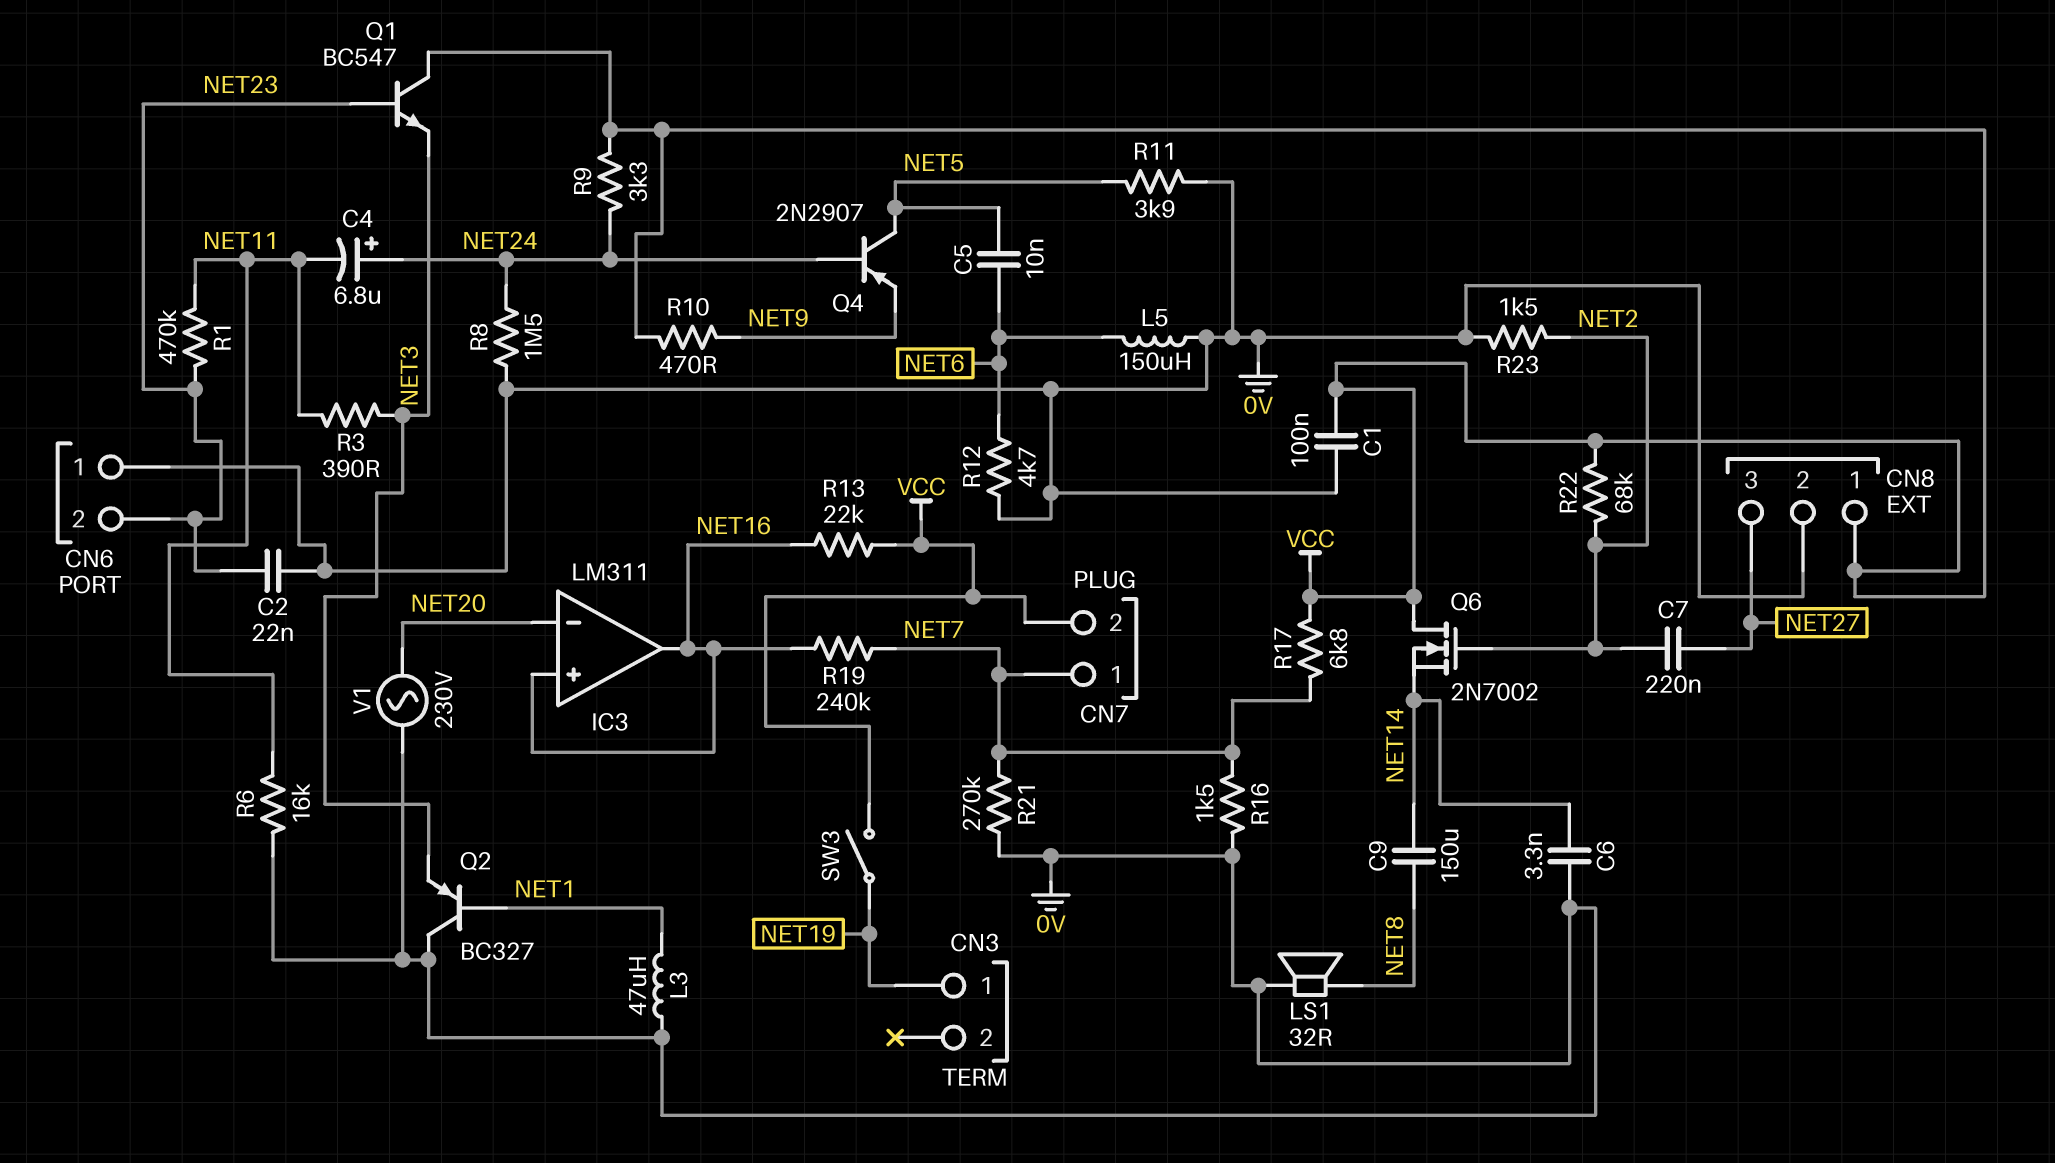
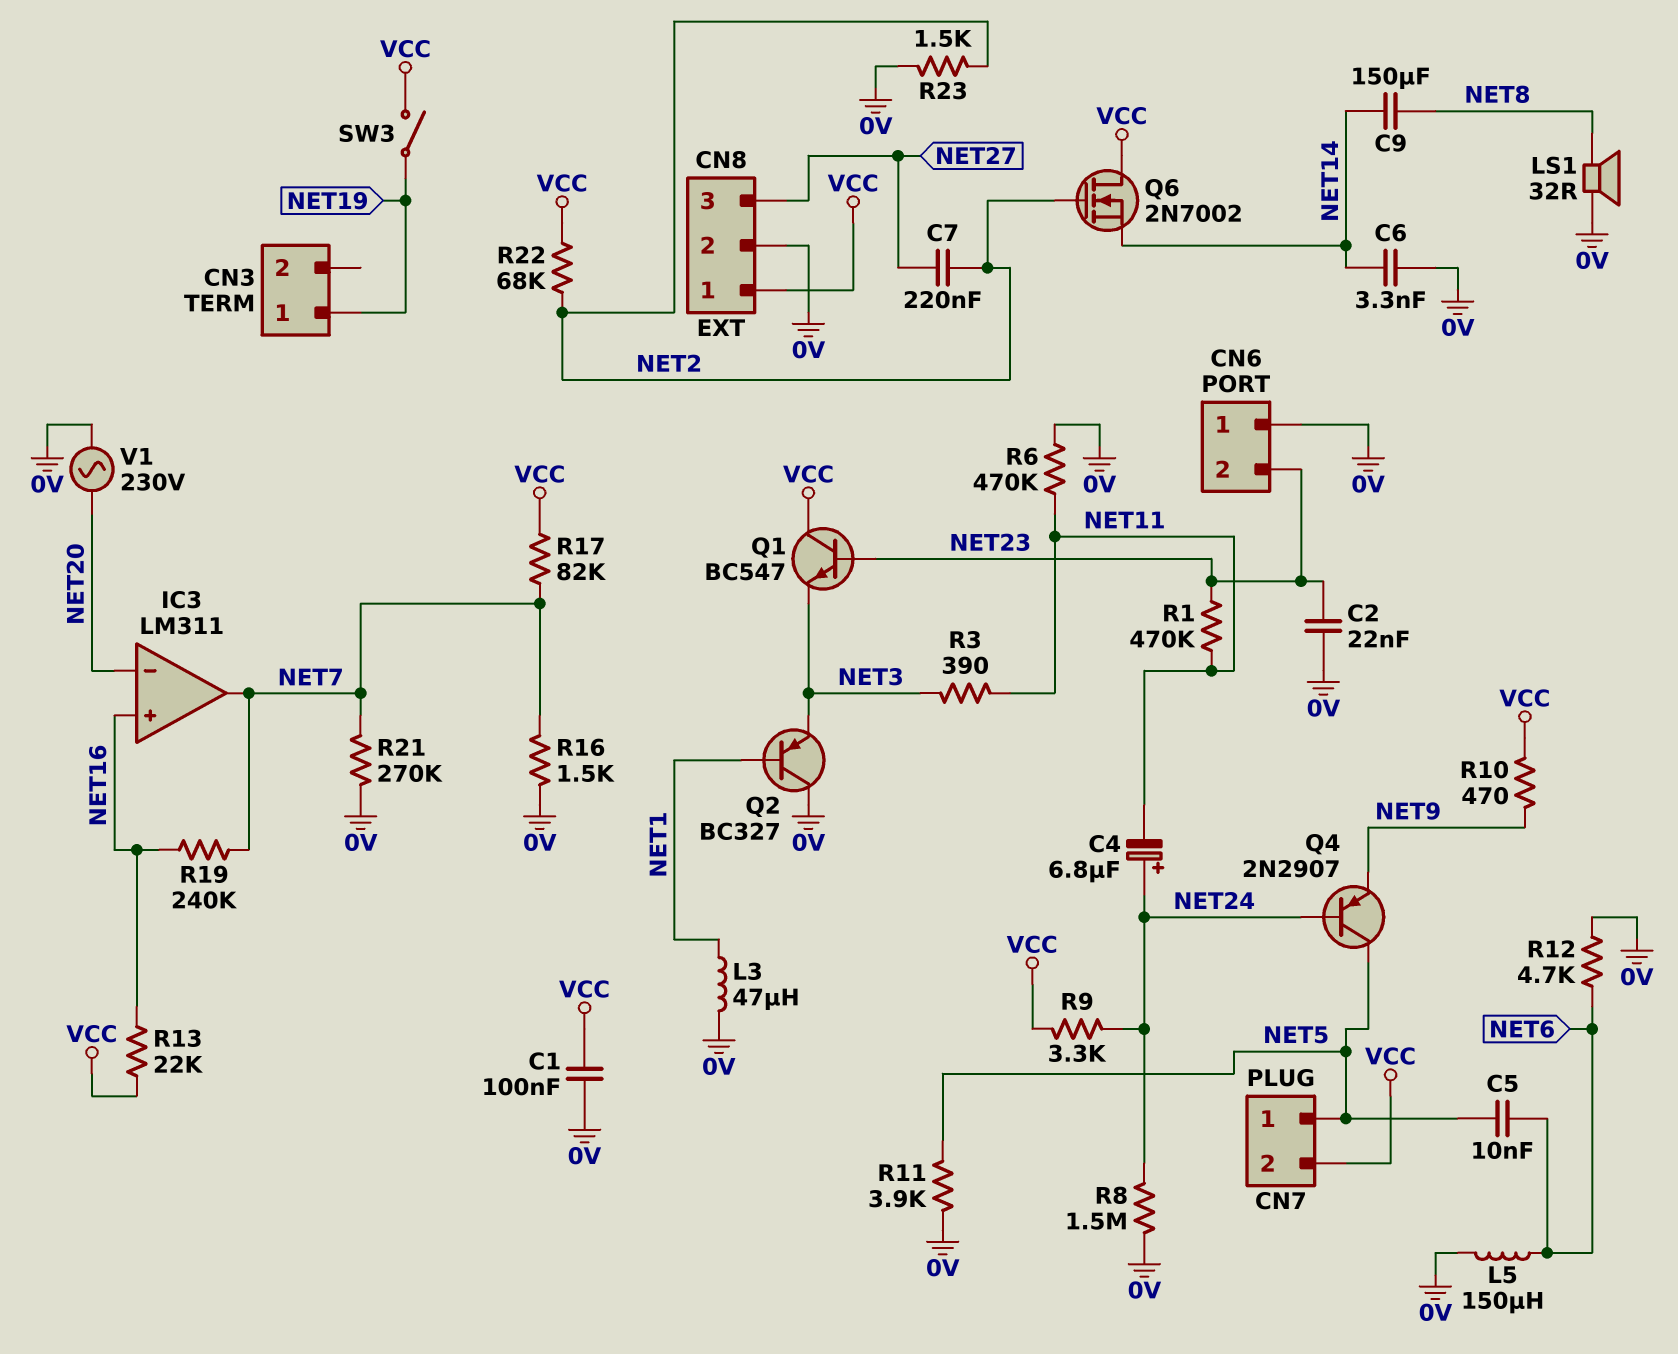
CN7 pin 1: NET7 -> NET5
IC3 pin out: NET16 -> NET7
R6: 16k (0V, NET11) -> 470k (0V, NET11)
R17: 6.8k (NET7, VCC) -> 82k (NET7, VCC)

